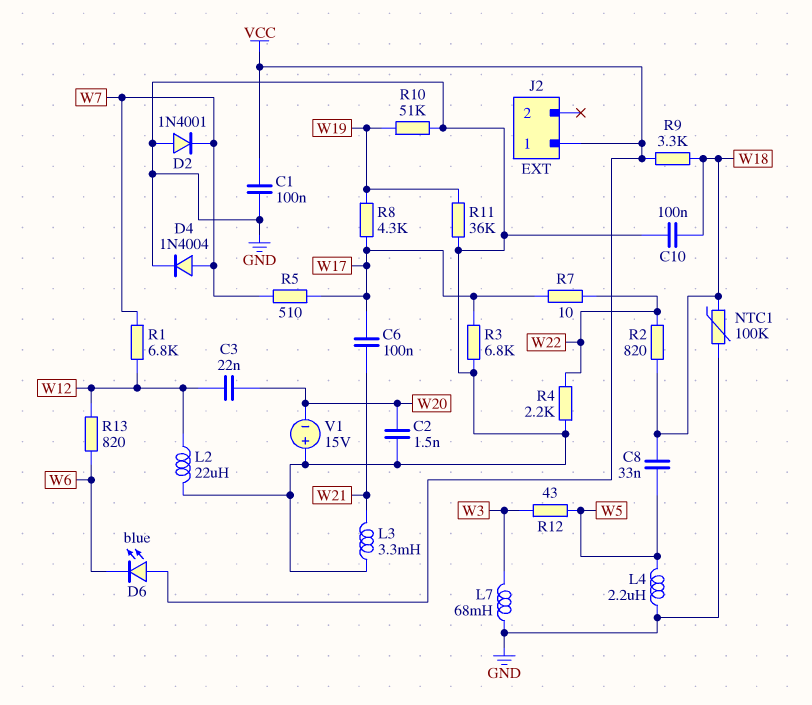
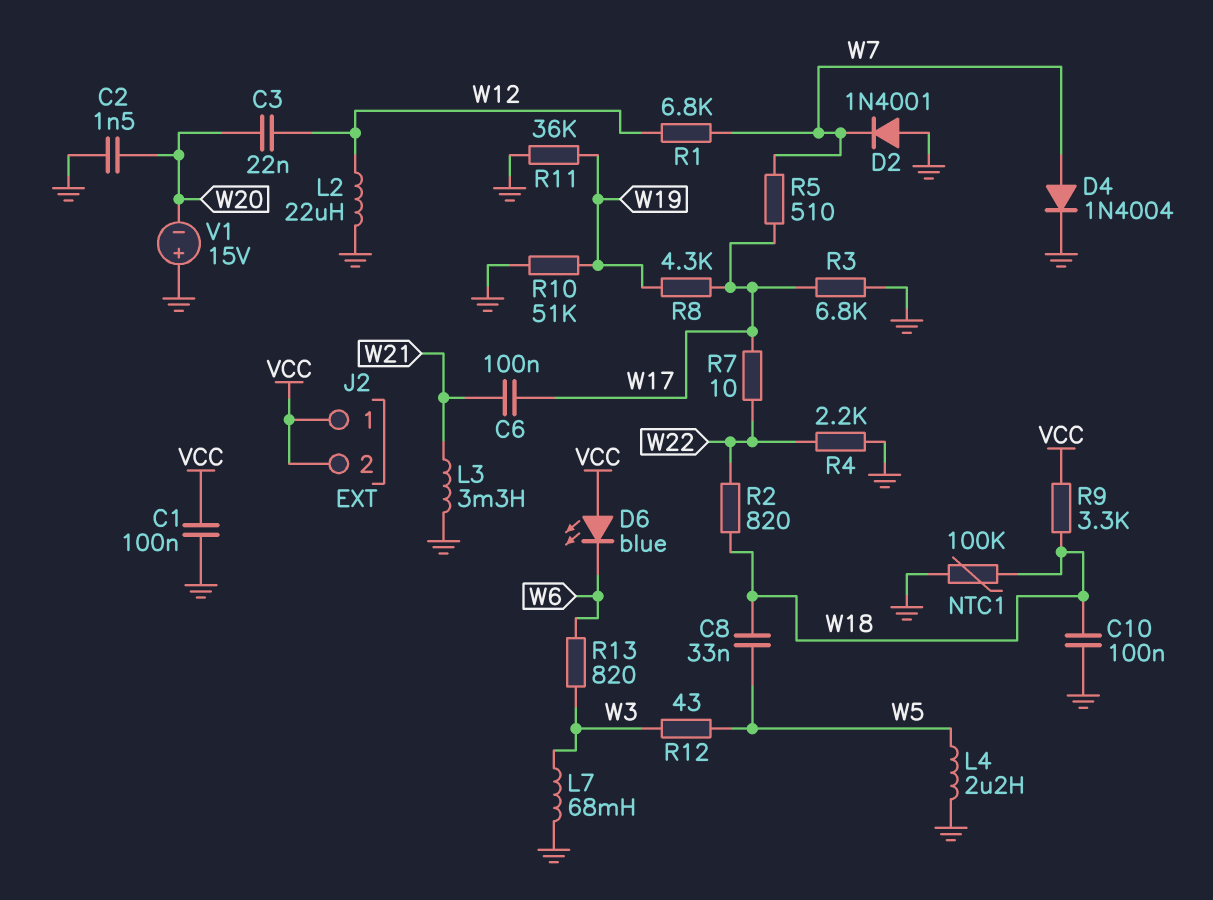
J2 pin 2: none -> VCC
R13: 820 (W6, W12) -> 820 (W3, W6)

